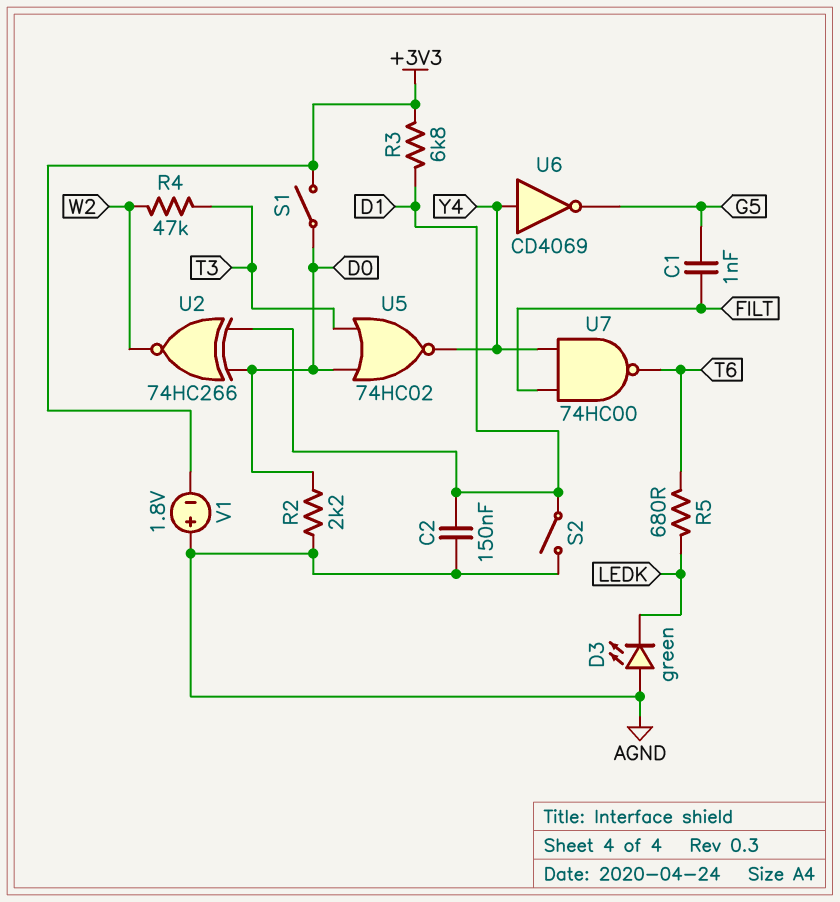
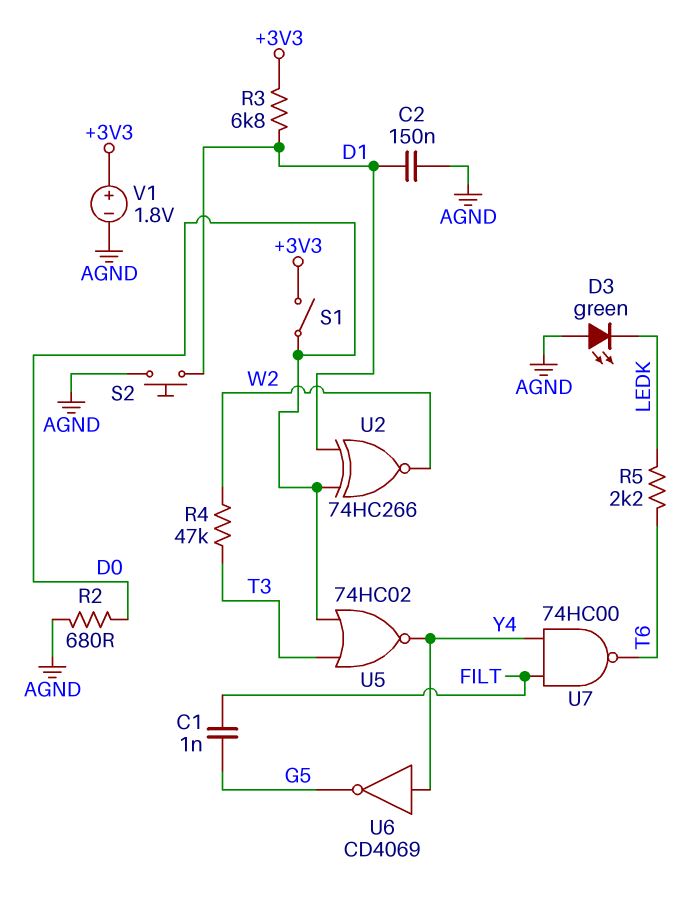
R2: 2.2k (AGND, D0) -> 680 (AGND, D0)
R5: 680 (LEDK, T6) -> 2.2k (LEDK, T6)
S2: switch (AGND, D1) -> button (AGND, D1)
V1: 1.8V (plus AGND, minus +3V3) -> 1.8V (plus +3V3, minus AGND)

